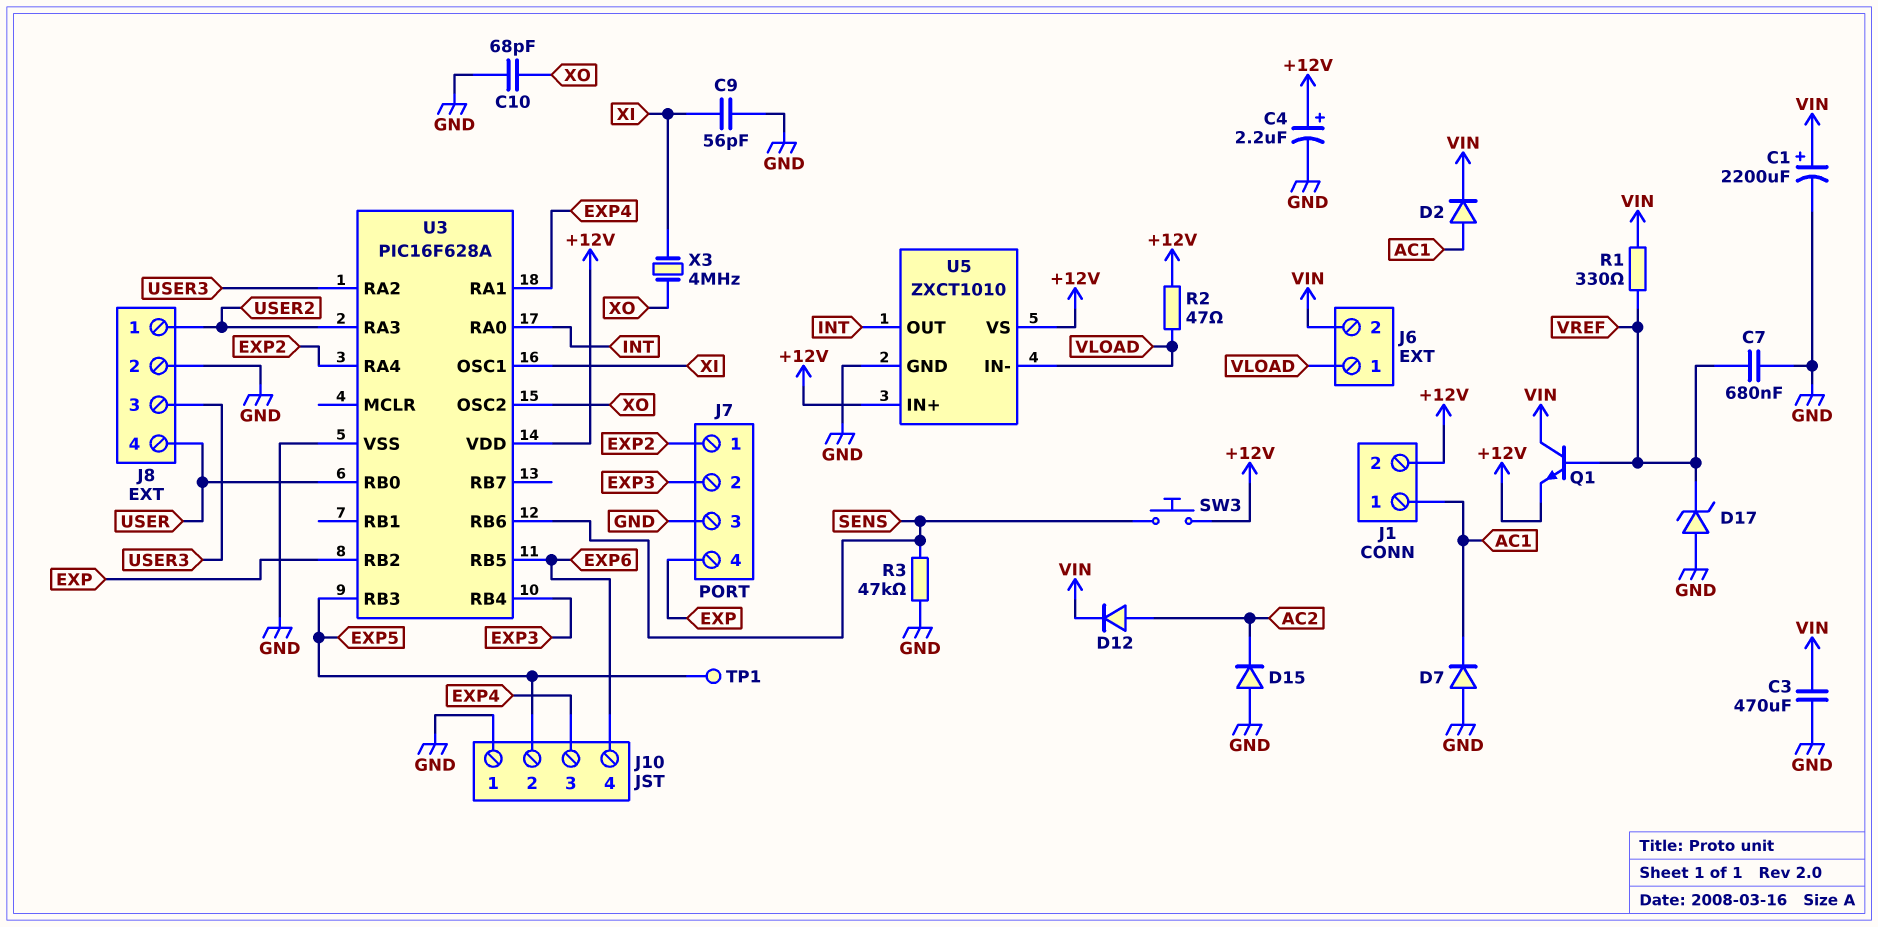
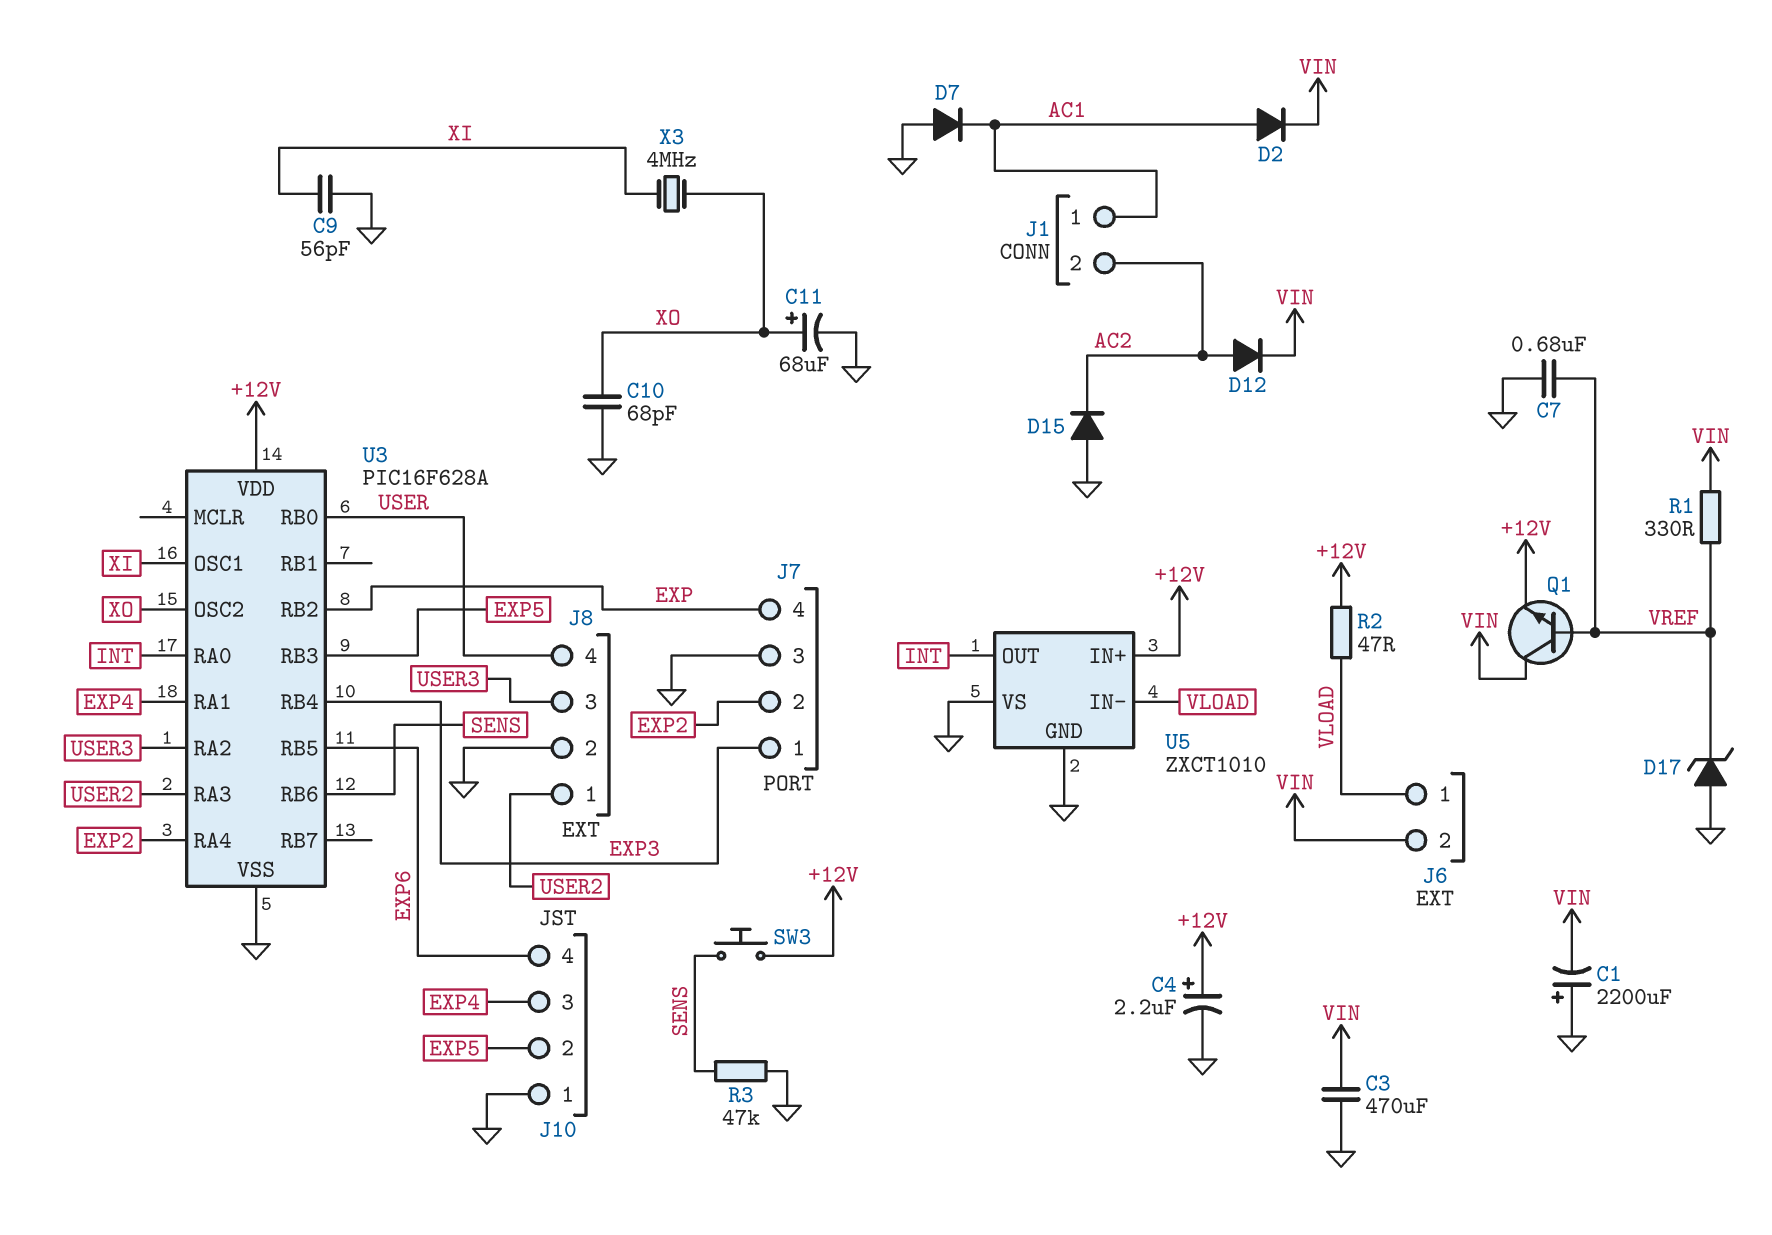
C1: 2200uF (plus VIN, minus GND) -> 2200uF (plus GND, minus VIN)
C11: none -> 68uF (plus XO, minus GND)
J1 pin 2: +12V -> AC2
J7 pin 1: EXP2 -> EXP3
J7 pin 2: EXP3 -> EXP2
TP1: test point (EXP5) -> none
U5 pin VS: +12V -> GND

